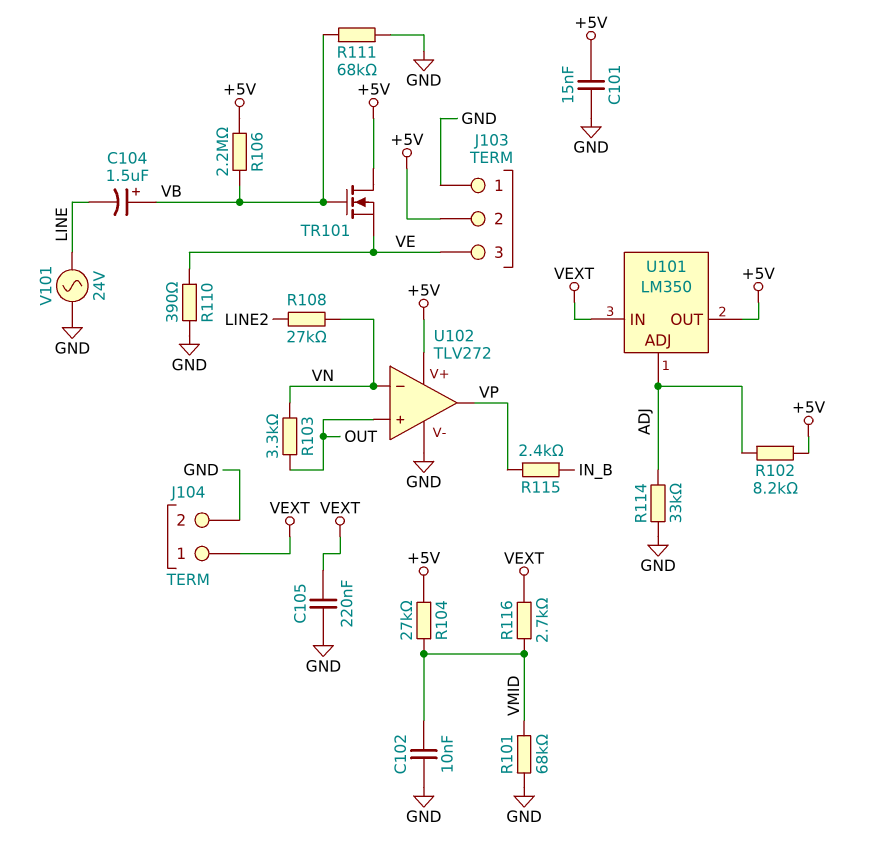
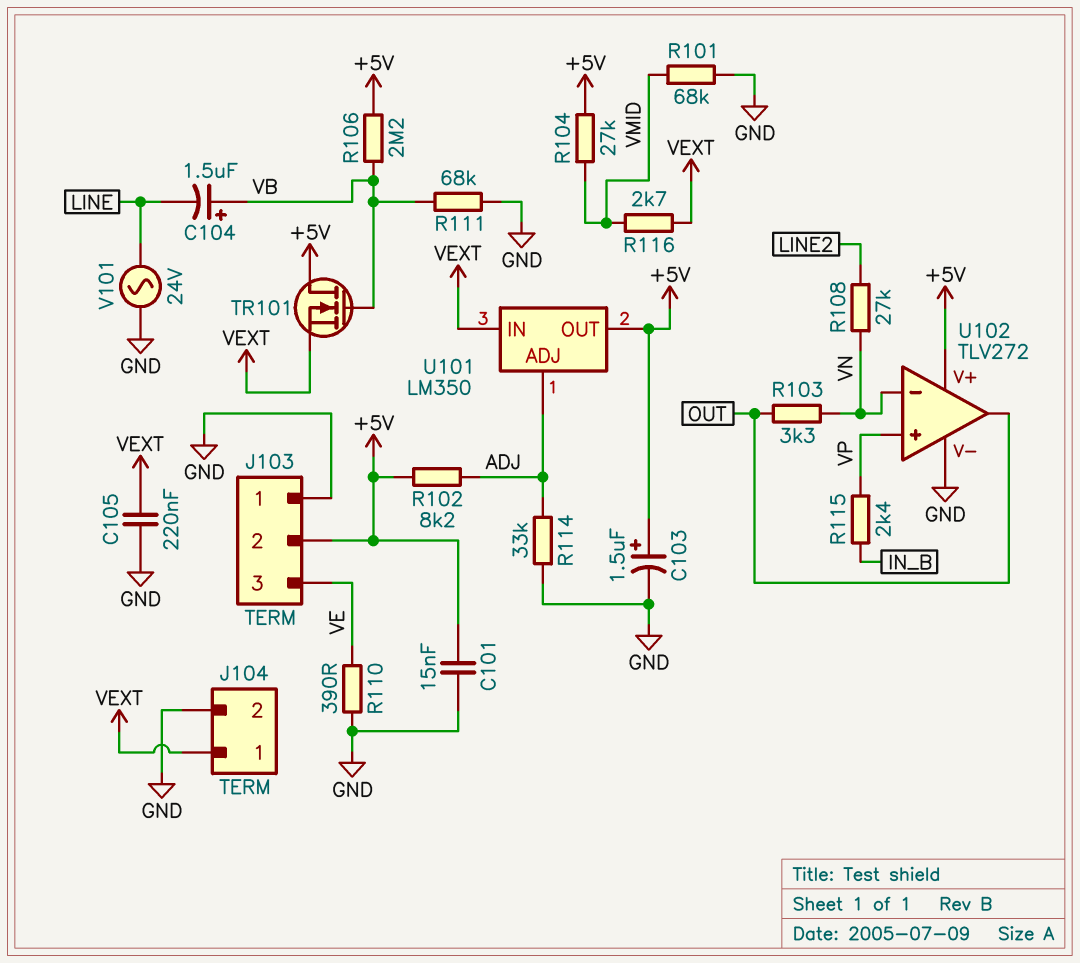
C102: 10nF (GND, VMID) -> none
C103: none -> 1.5uF (plus +5V, minus GND)
TR101: NMOS (G VB, D +5V, S VE) -> NMOS (G VB, D +5V, S VEXT)
U102 pin in+: OUT -> VP
U102 pin out: VP -> OUT

